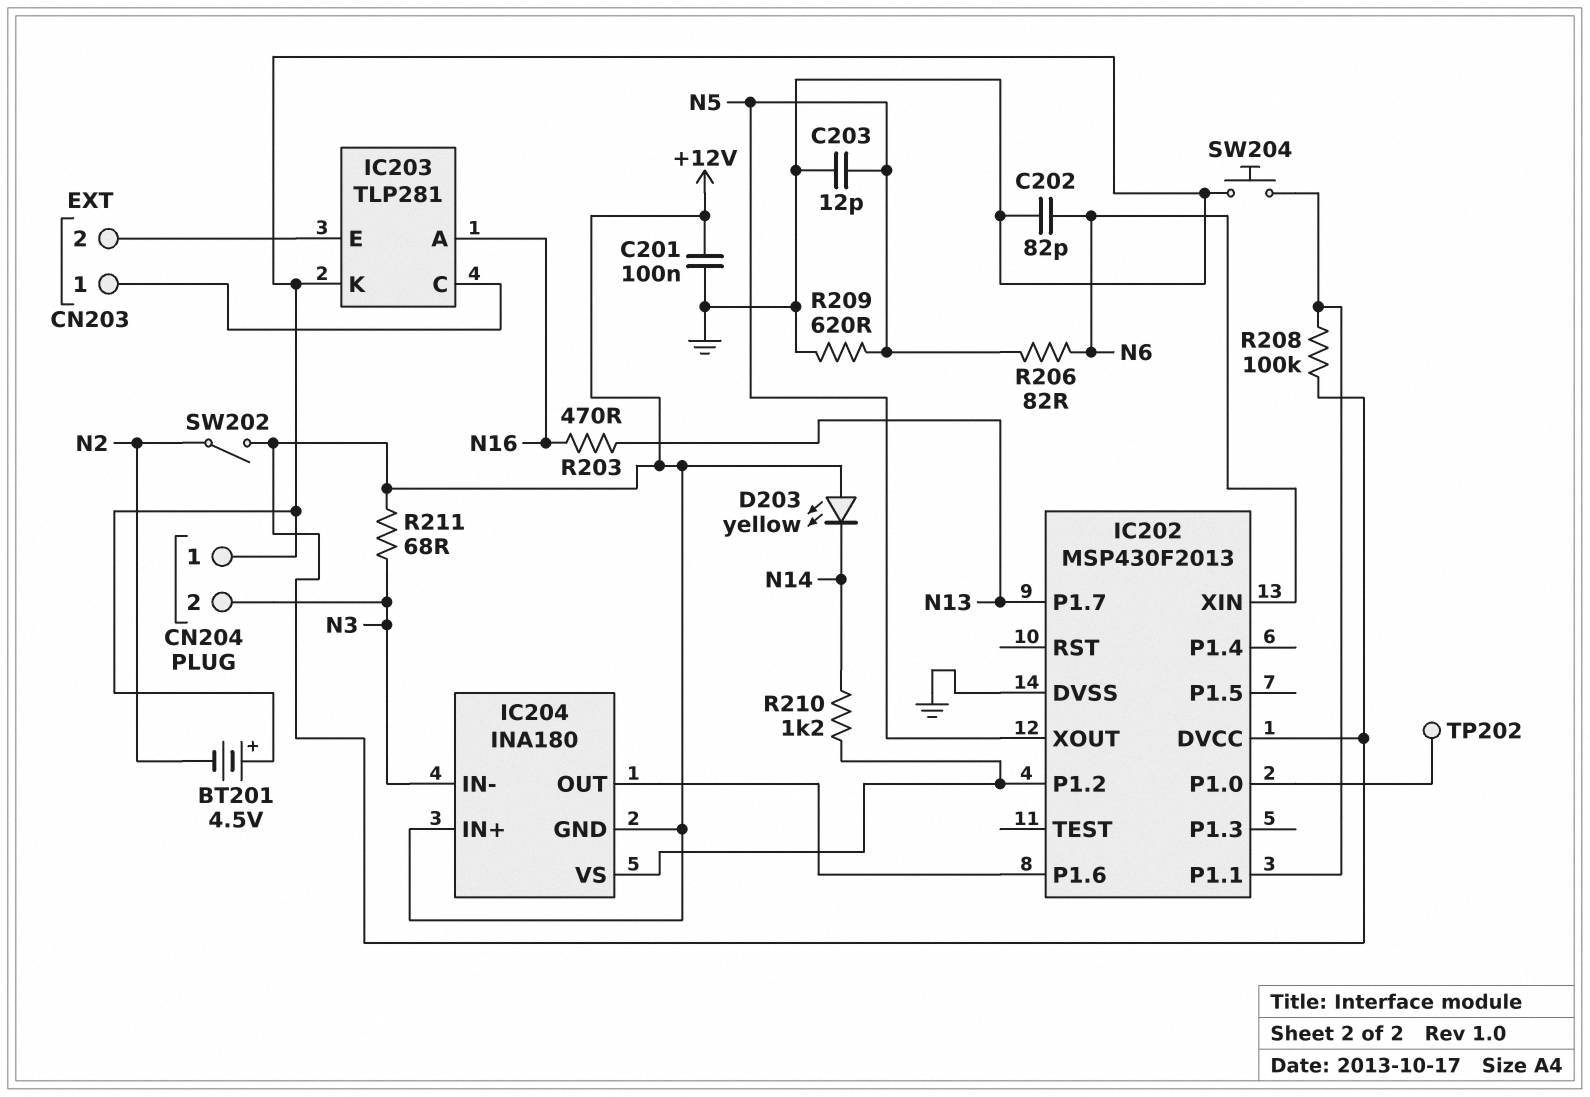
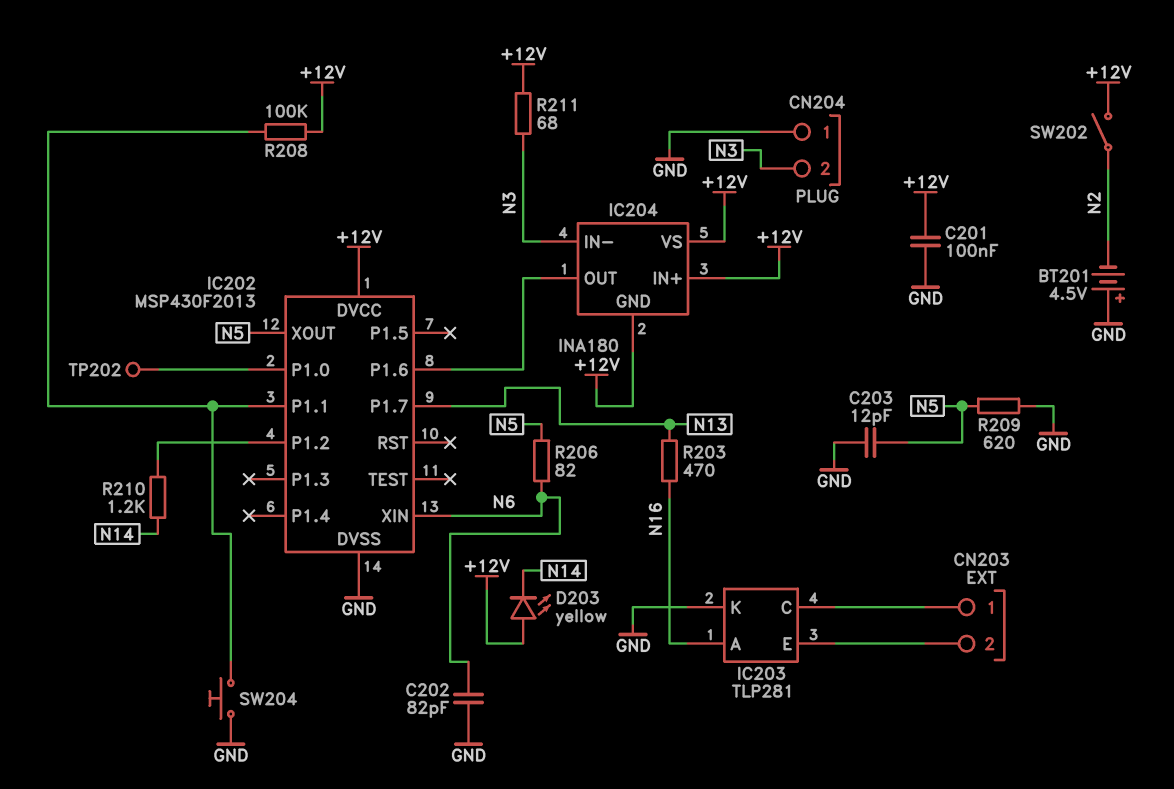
IC204 pin VS: IC202/P1.2 -> +12V

